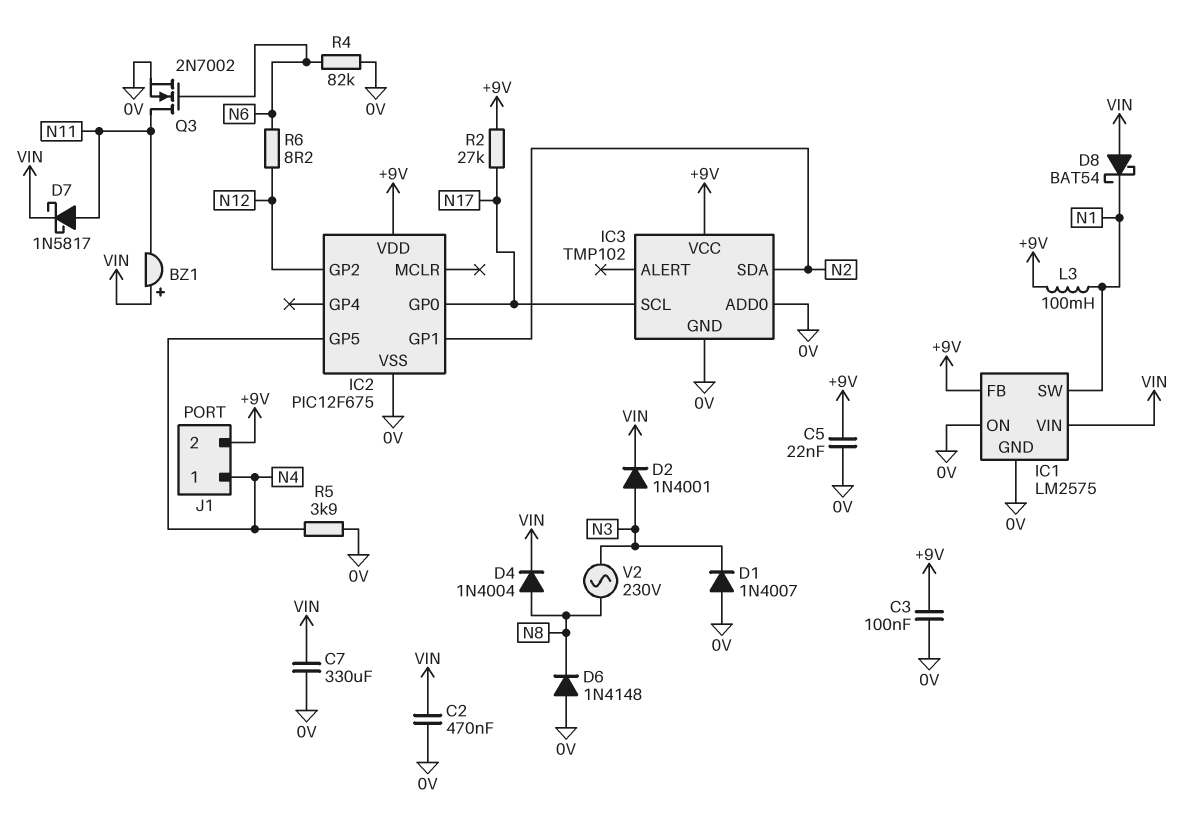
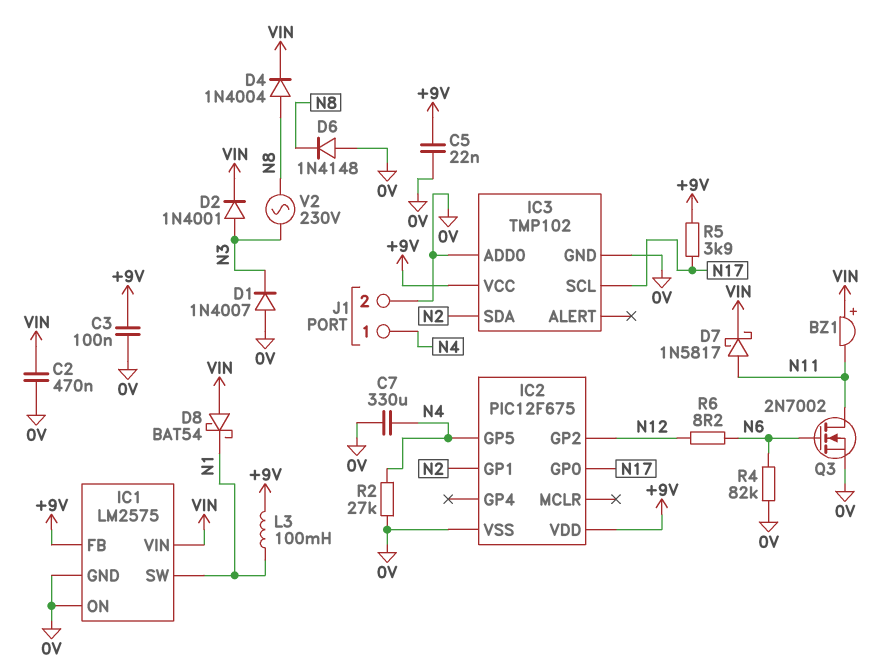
C7: 330uF (0V, VIN) -> 330uF (0V, N4)
J1 pin 2: +9V -> 0V
R2: 27k (+9V, N17) -> 27k (0V, N4)
R5: 3.9k (0V, N4) -> 3.9k (+9V, N17)

